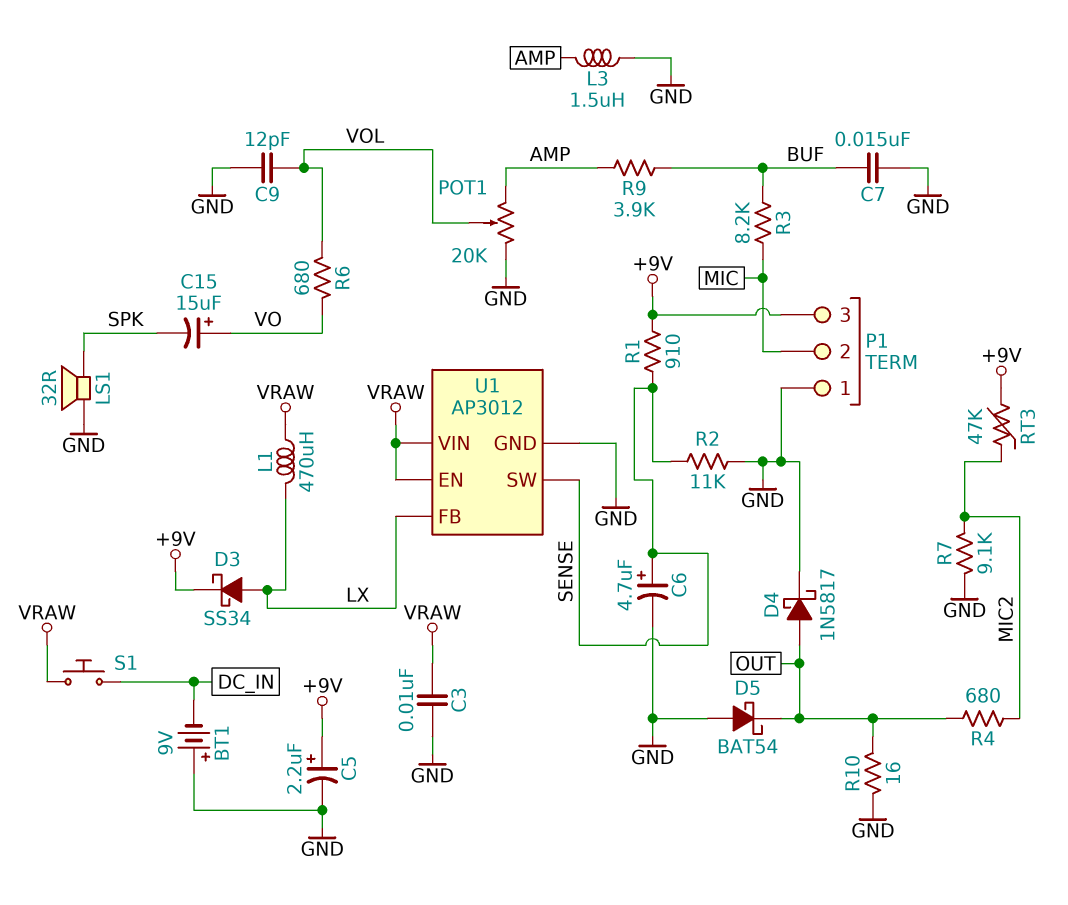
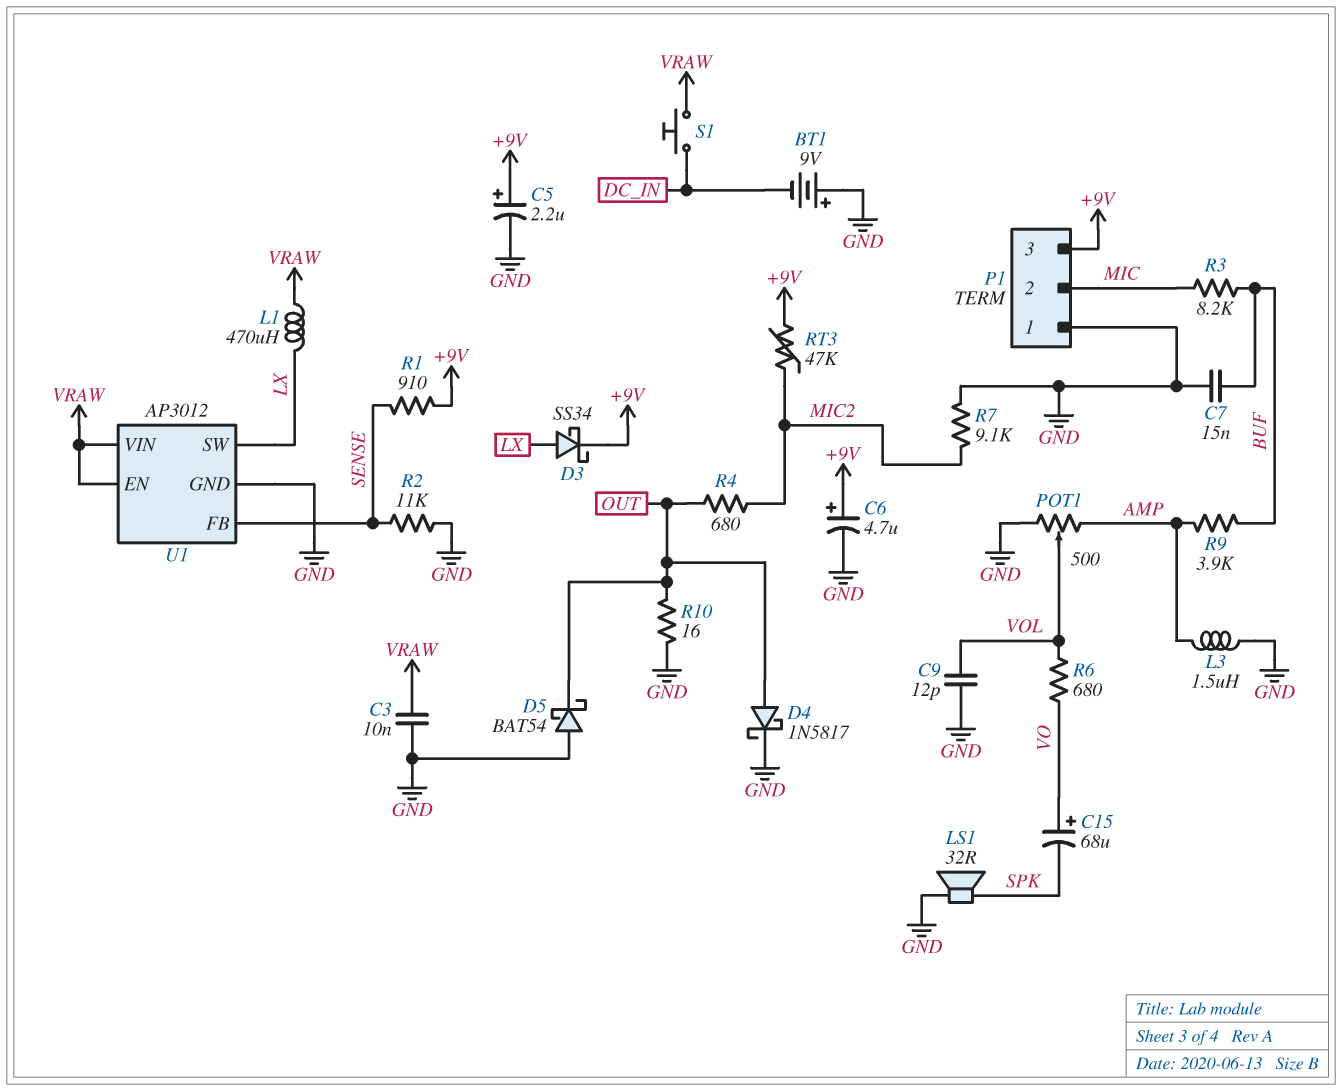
C6: 4.7uF (plus SENSE, minus GND) -> 4.7uF (plus +9V, minus GND)
C15: 15uF (plus VO, minus SPK) -> 68uF (plus VO, minus SPK)
POT1: 20k (AMP, GND, wiper VOL) -> 500 (AMP, GND, wiper VOL)
U1 pin FB: LX -> SENSE
U1 pin SW: SENSE -> LX

